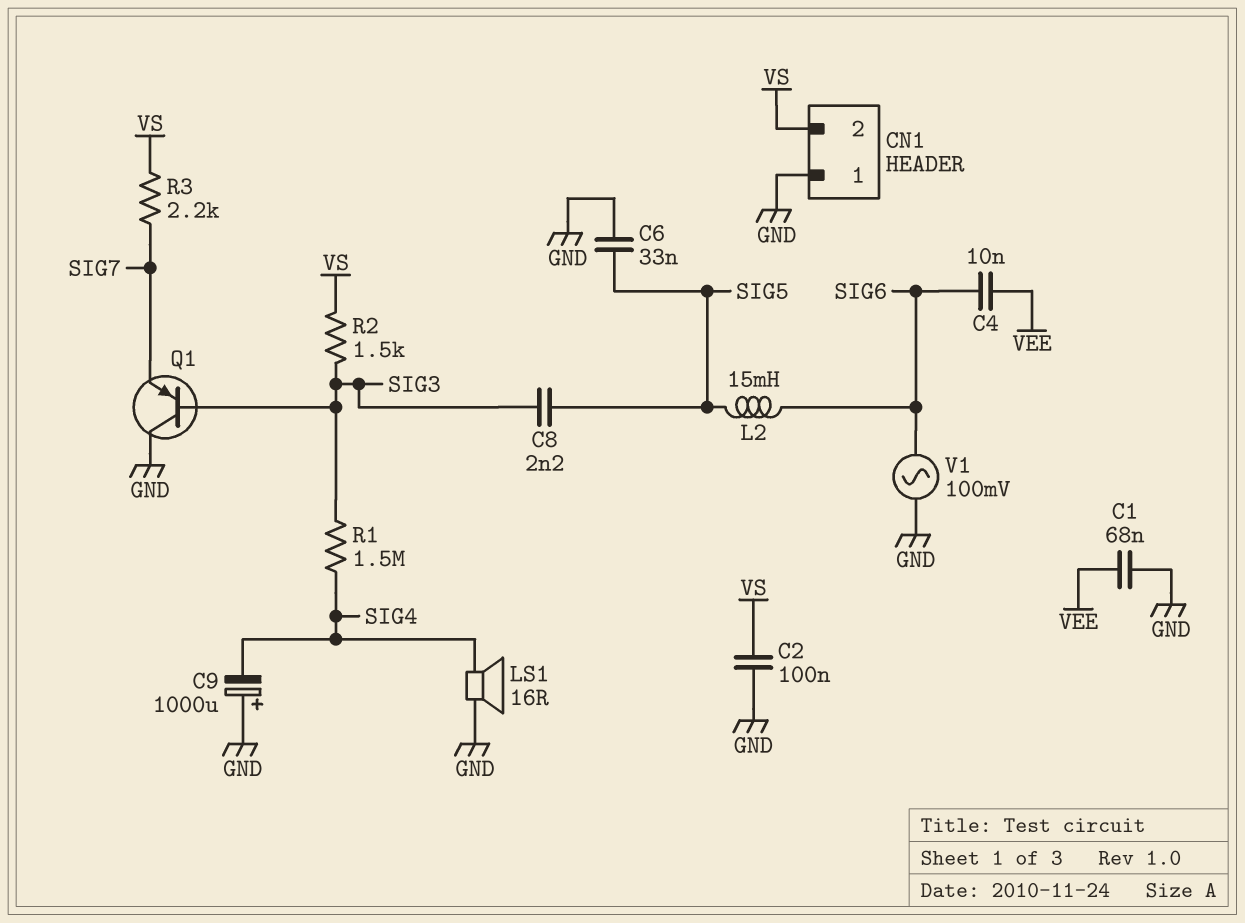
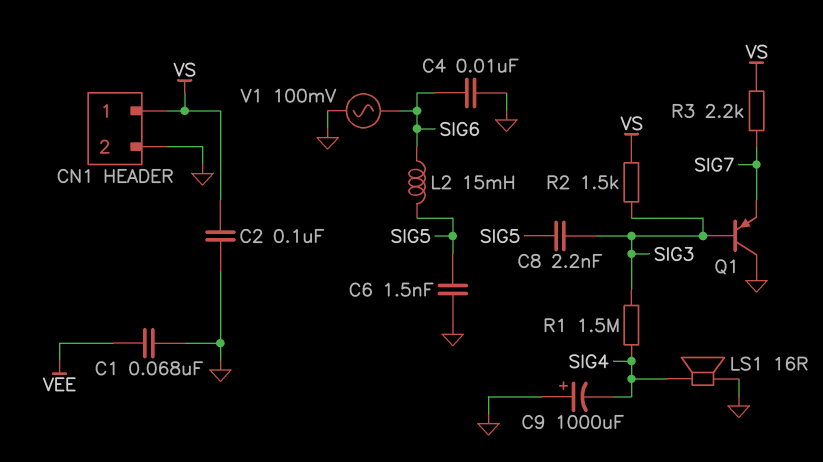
C4: 10nF (SIG6, VEE) -> 10nF (GND, SIG6)
C6: 33nF (GND, SIG5) -> 1.5nF (GND, SIG5)
CN1 pin 1: GND -> VS
CN1 pin 2: VS -> GND

